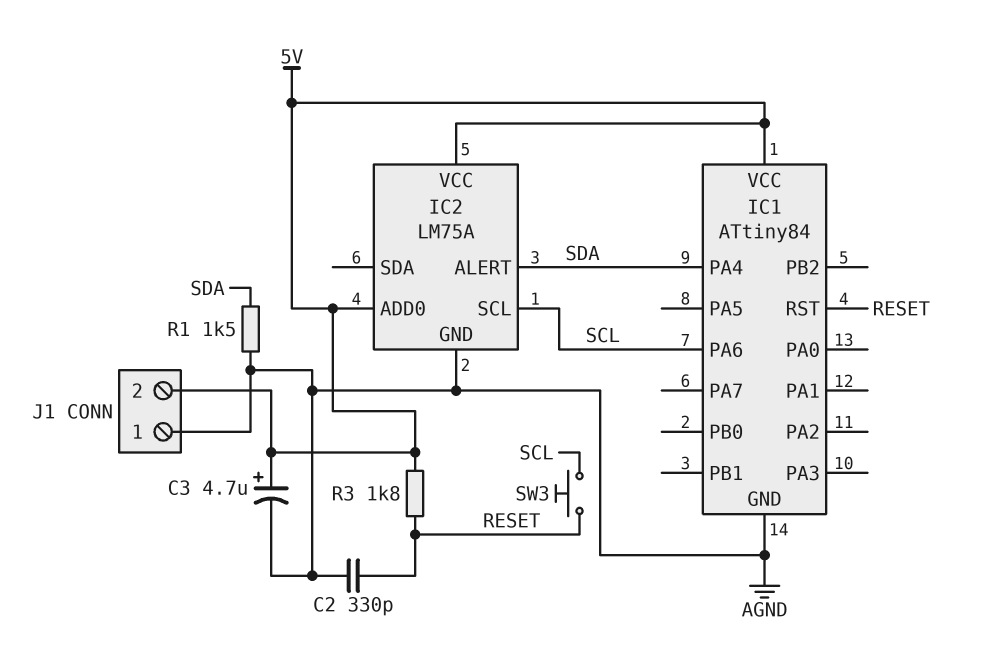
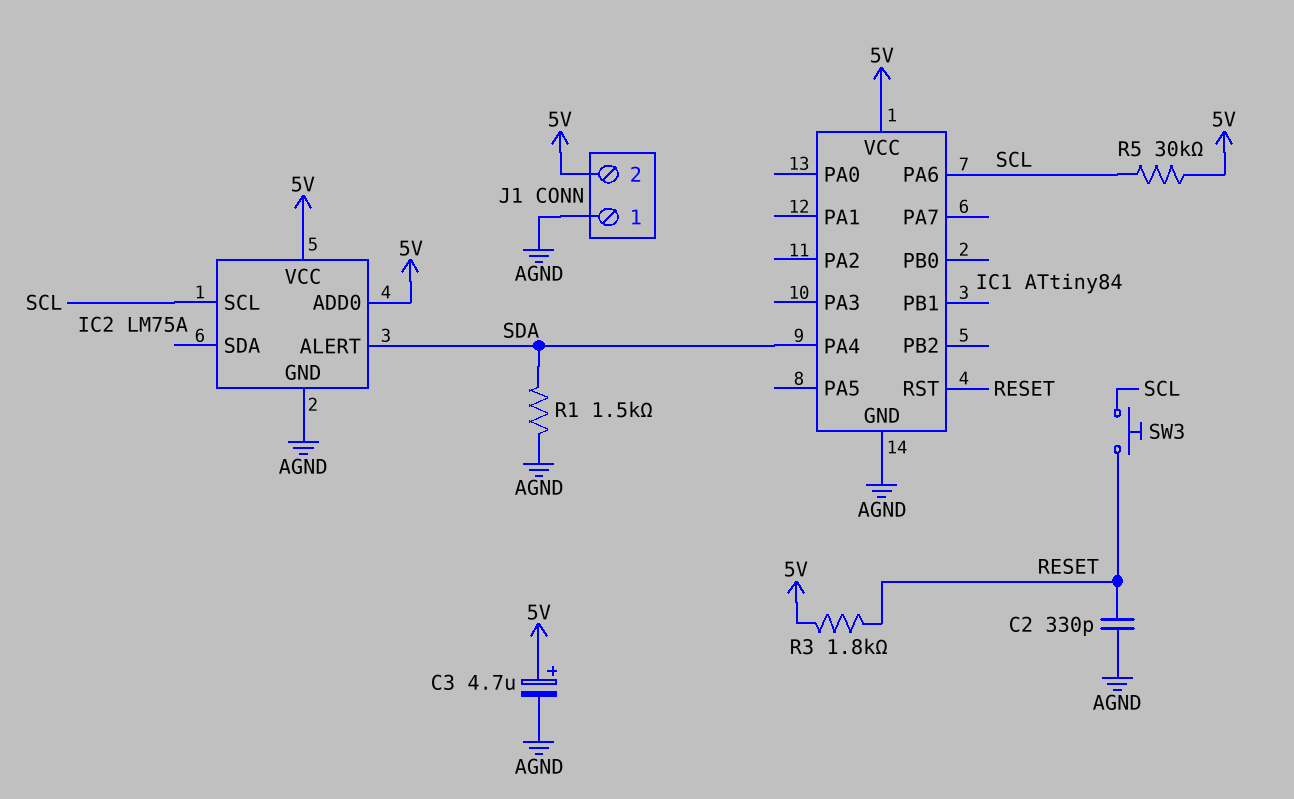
R5: none -> 30k (5V, SCL)

